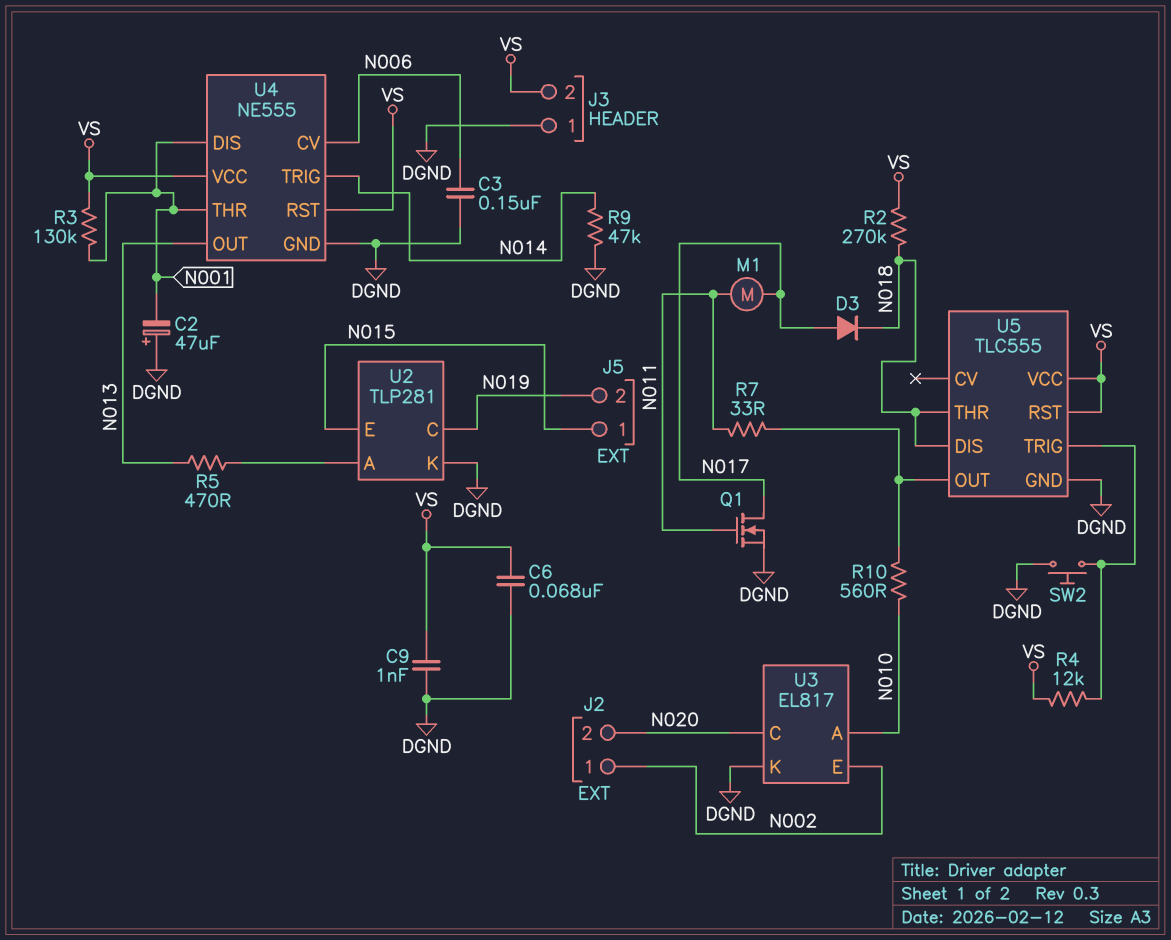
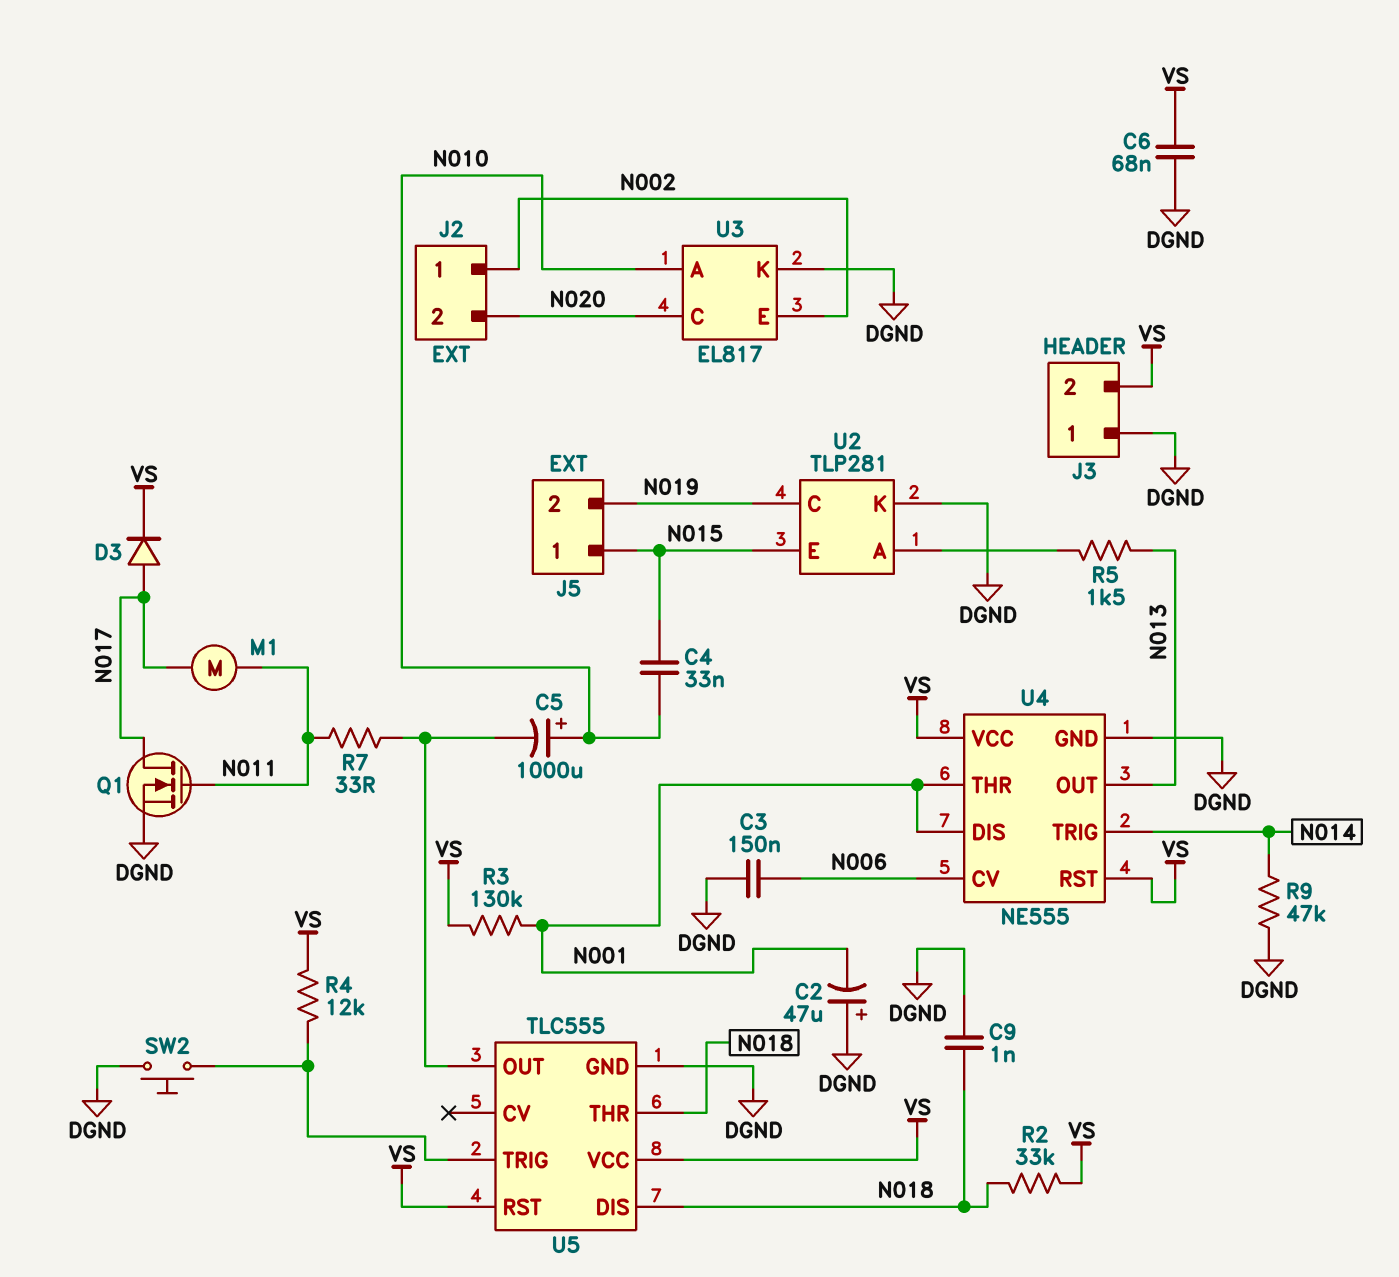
C4: none -> 33nF (N010, N015)
C5: none -> 1000uF (plus N010, minus U5/OUT)
C9: 1nF (DGND, VS) -> 1nF (DGND, N018)
D3: diode (A N017, K N018) -> diode (A N017, K VS)
R2: 270k (N018, VS) -> 33k (N018, VS)
R5: 470 (N013, U2/A) -> 1.5k (N013, U2/A)
R10: 560 (N010, U5/OUT) -> none

